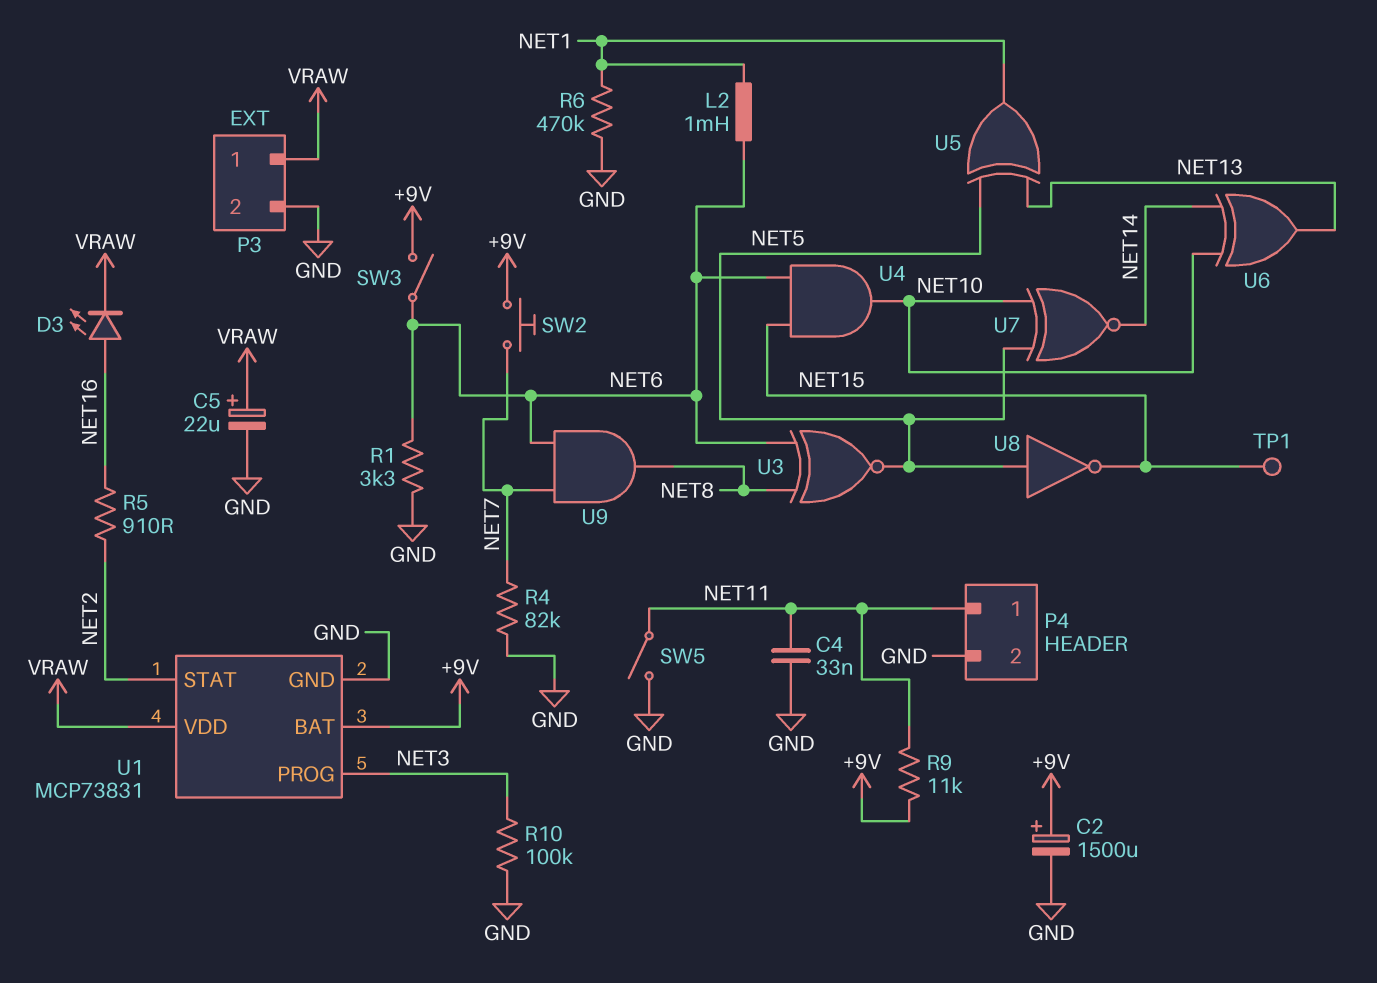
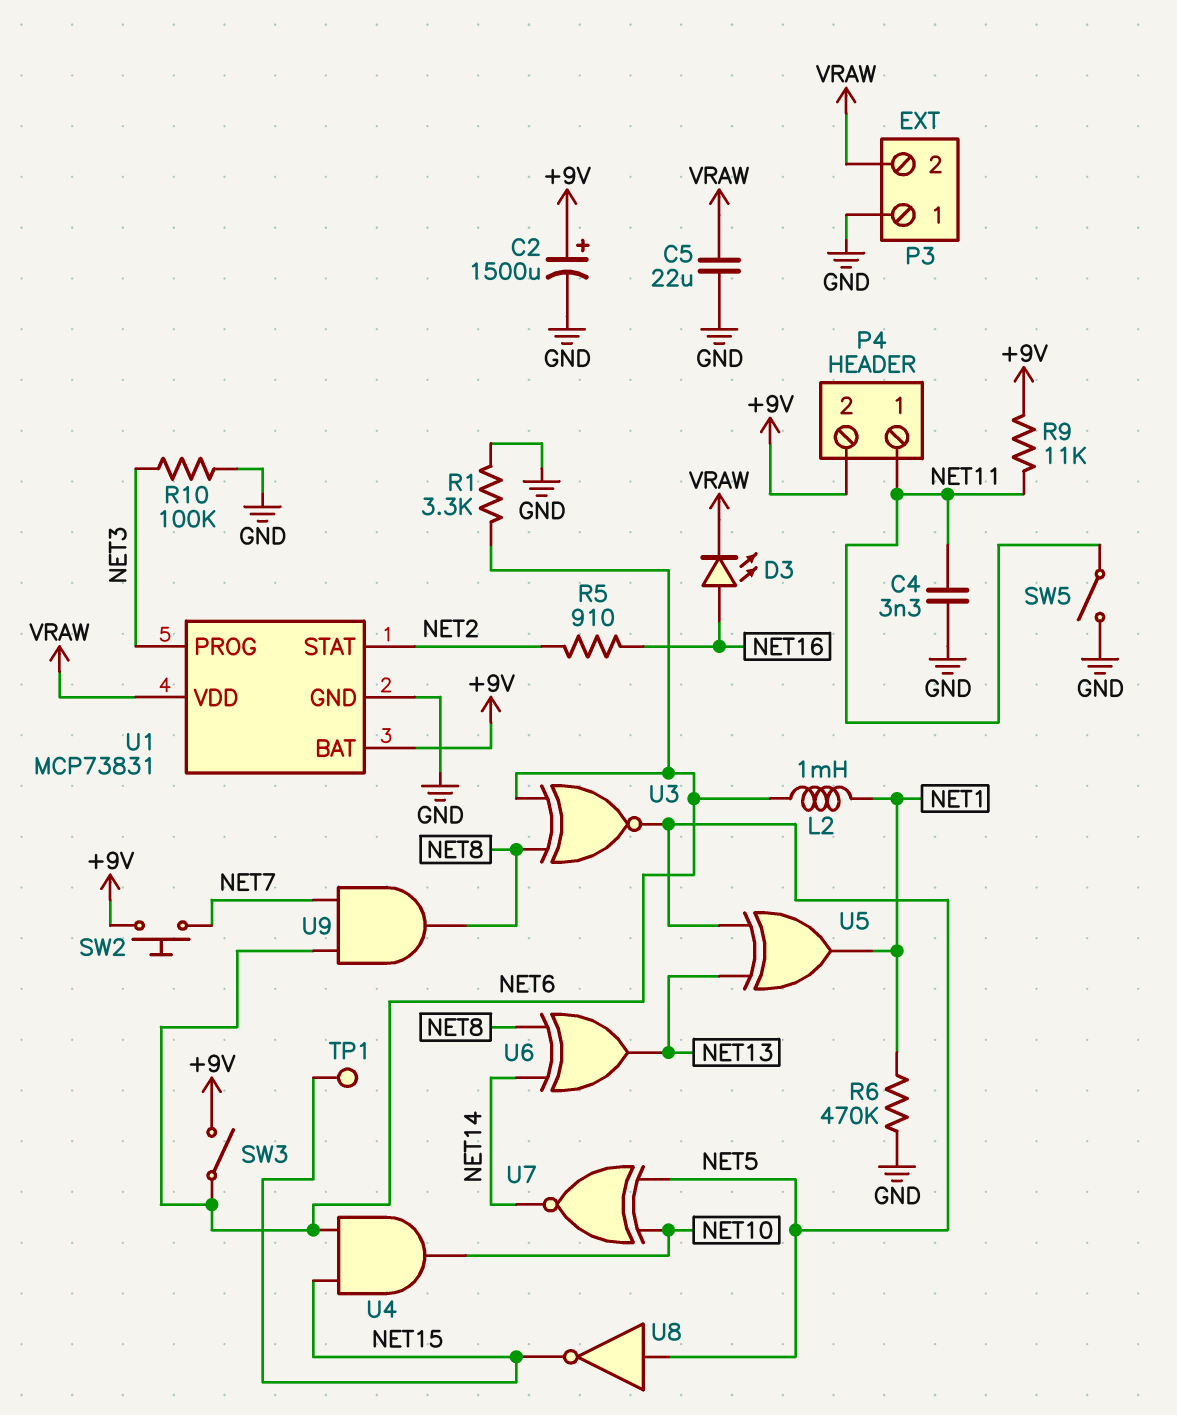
C4: 33nF (GND, NET11) -> 3.3nF (GND, NET11)
C5: 22uF (plus VRAW, minus GND) -> 22uF (GND, VRAW)
P3 pin 1: VRAW -> GND
P3 pin 2: GND -> VRAW
P4 pin 2: GND -> +9V
R4: 82k (GND, NET7) -> none
U6: XOR (in NET10, in NET14, out NET13) -> XOR (in NET8, in NET14, out NET13)

